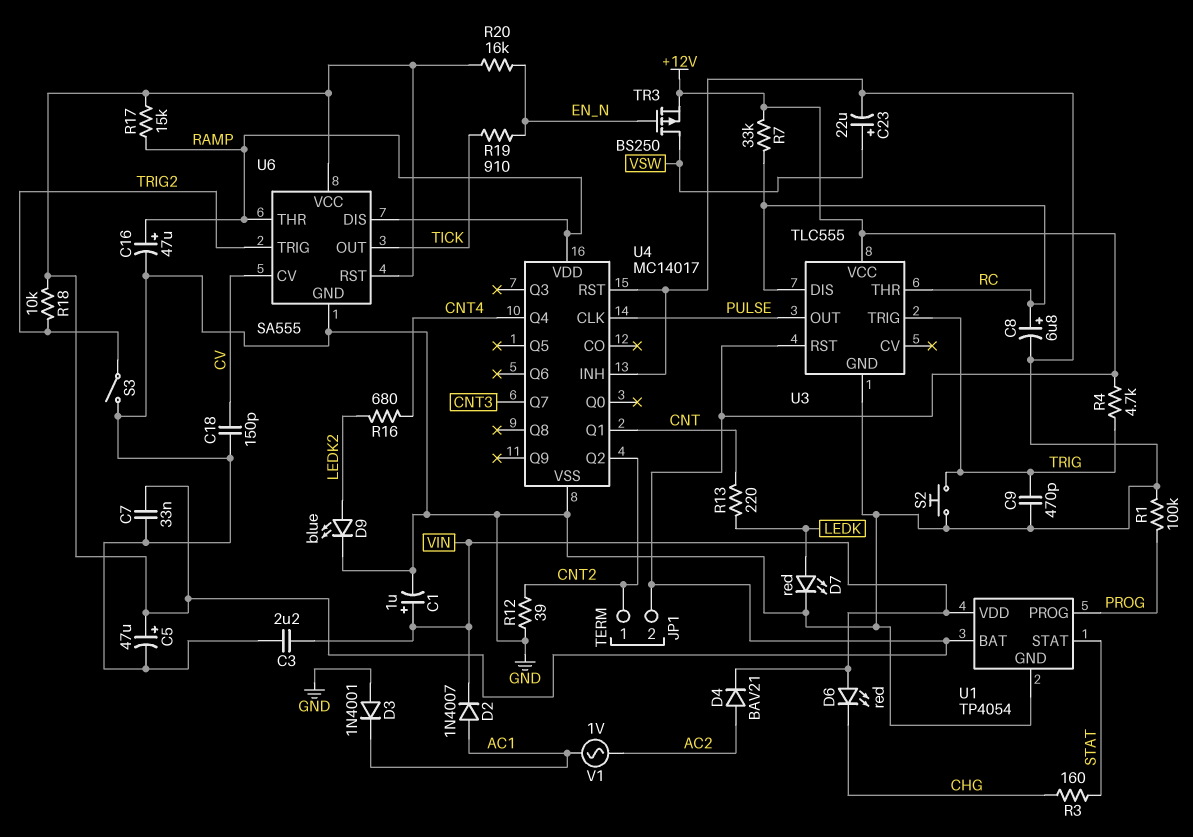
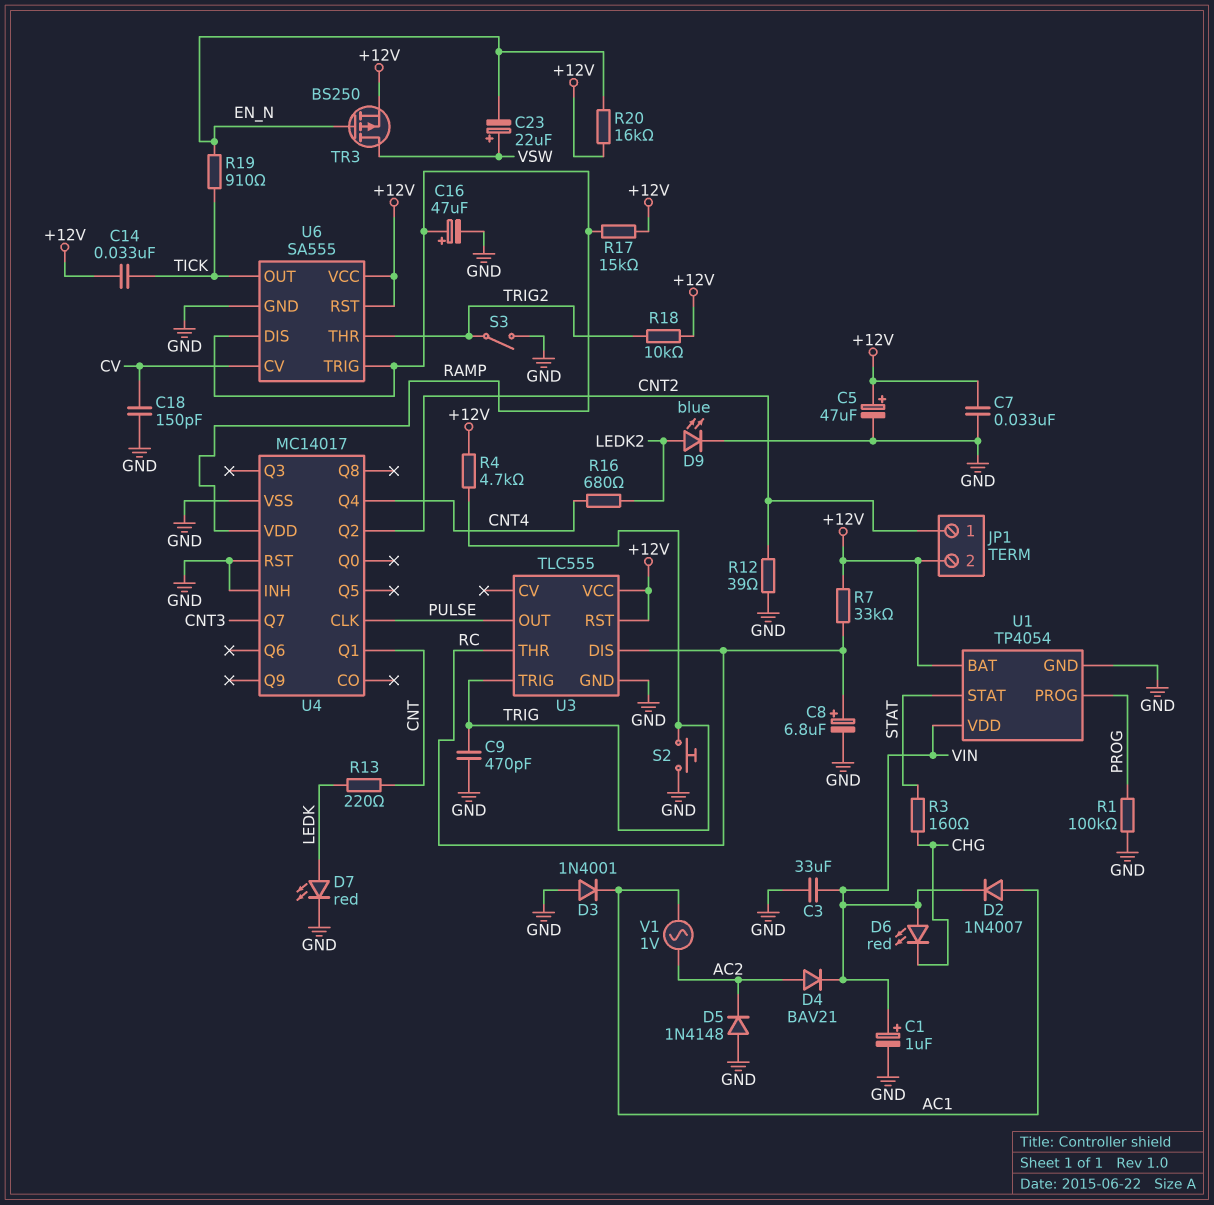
C3: 2.2uF (GND, VIN) -> 33uF (GND, VIN)
C14: none -> 33nF (+12V, TICK)
C23: 22uF (plus VSW, minus GND) -> 22uF (plus VSW, minus EN_N)
D5: none -> diode 1N4148 (A GND, K AC2)
U6 pin THR: RAMP -> TRIG2
U6 pin TRIG: TRIG2 -> RAMP

